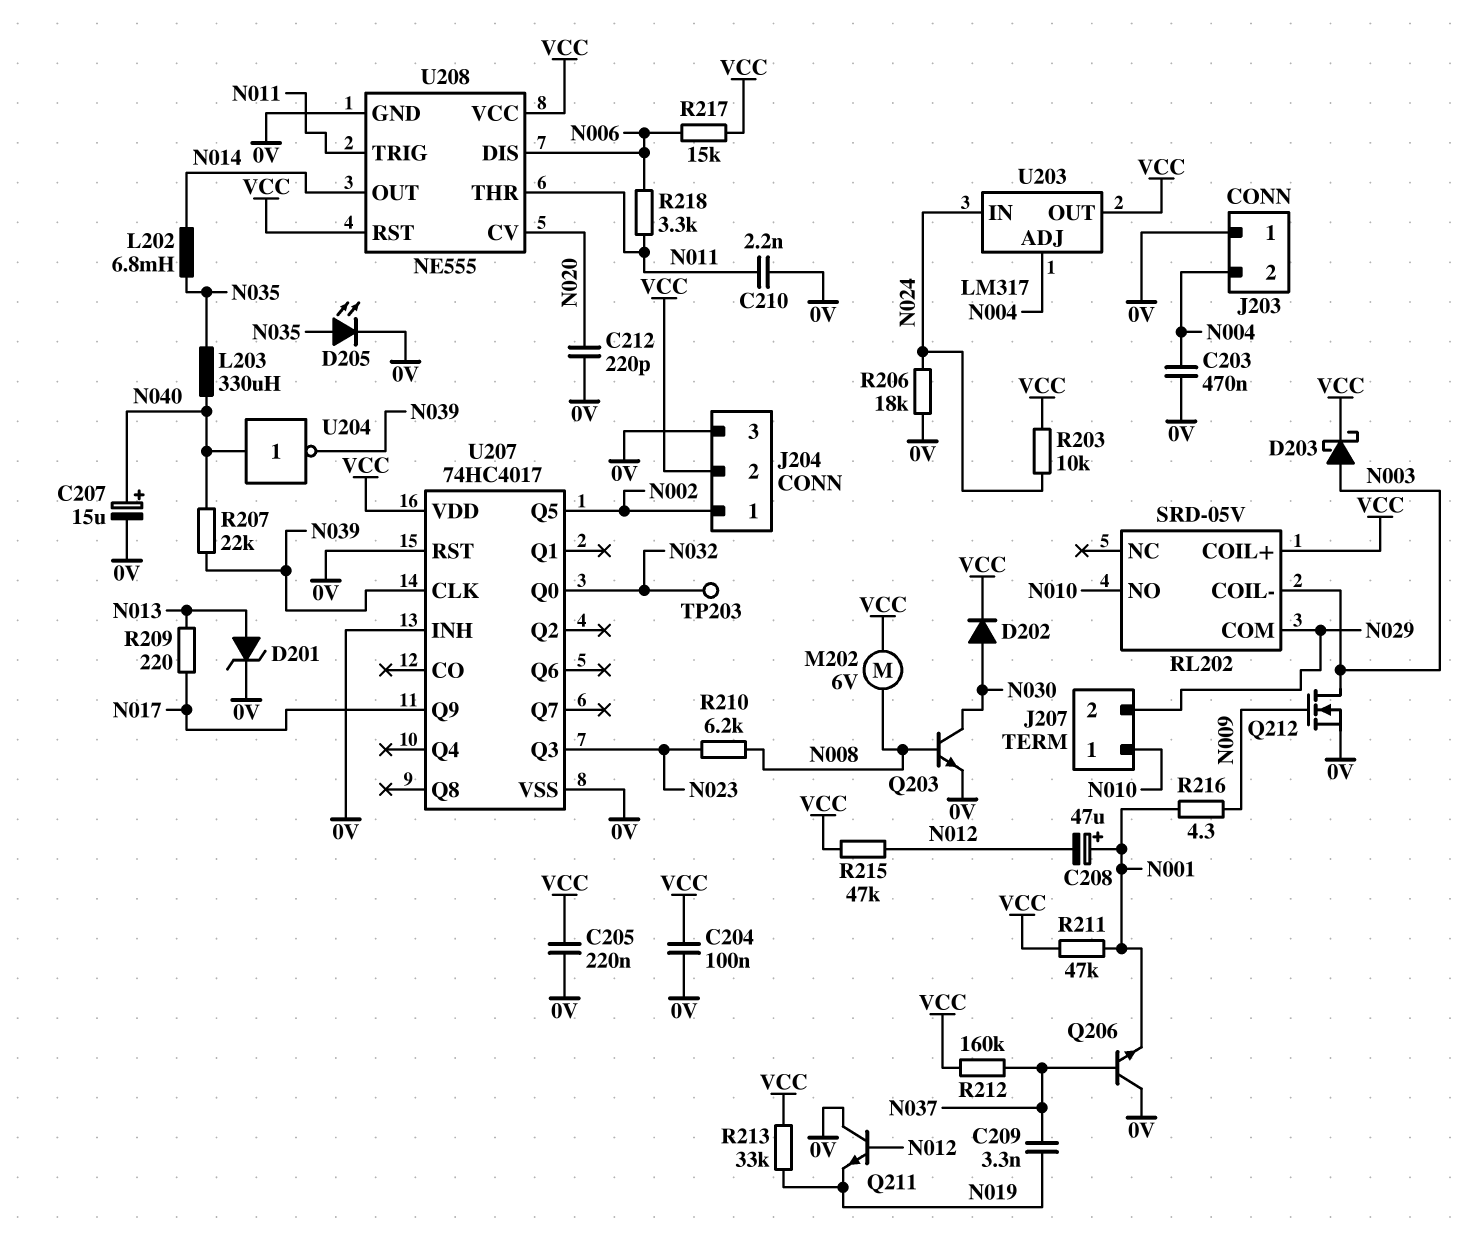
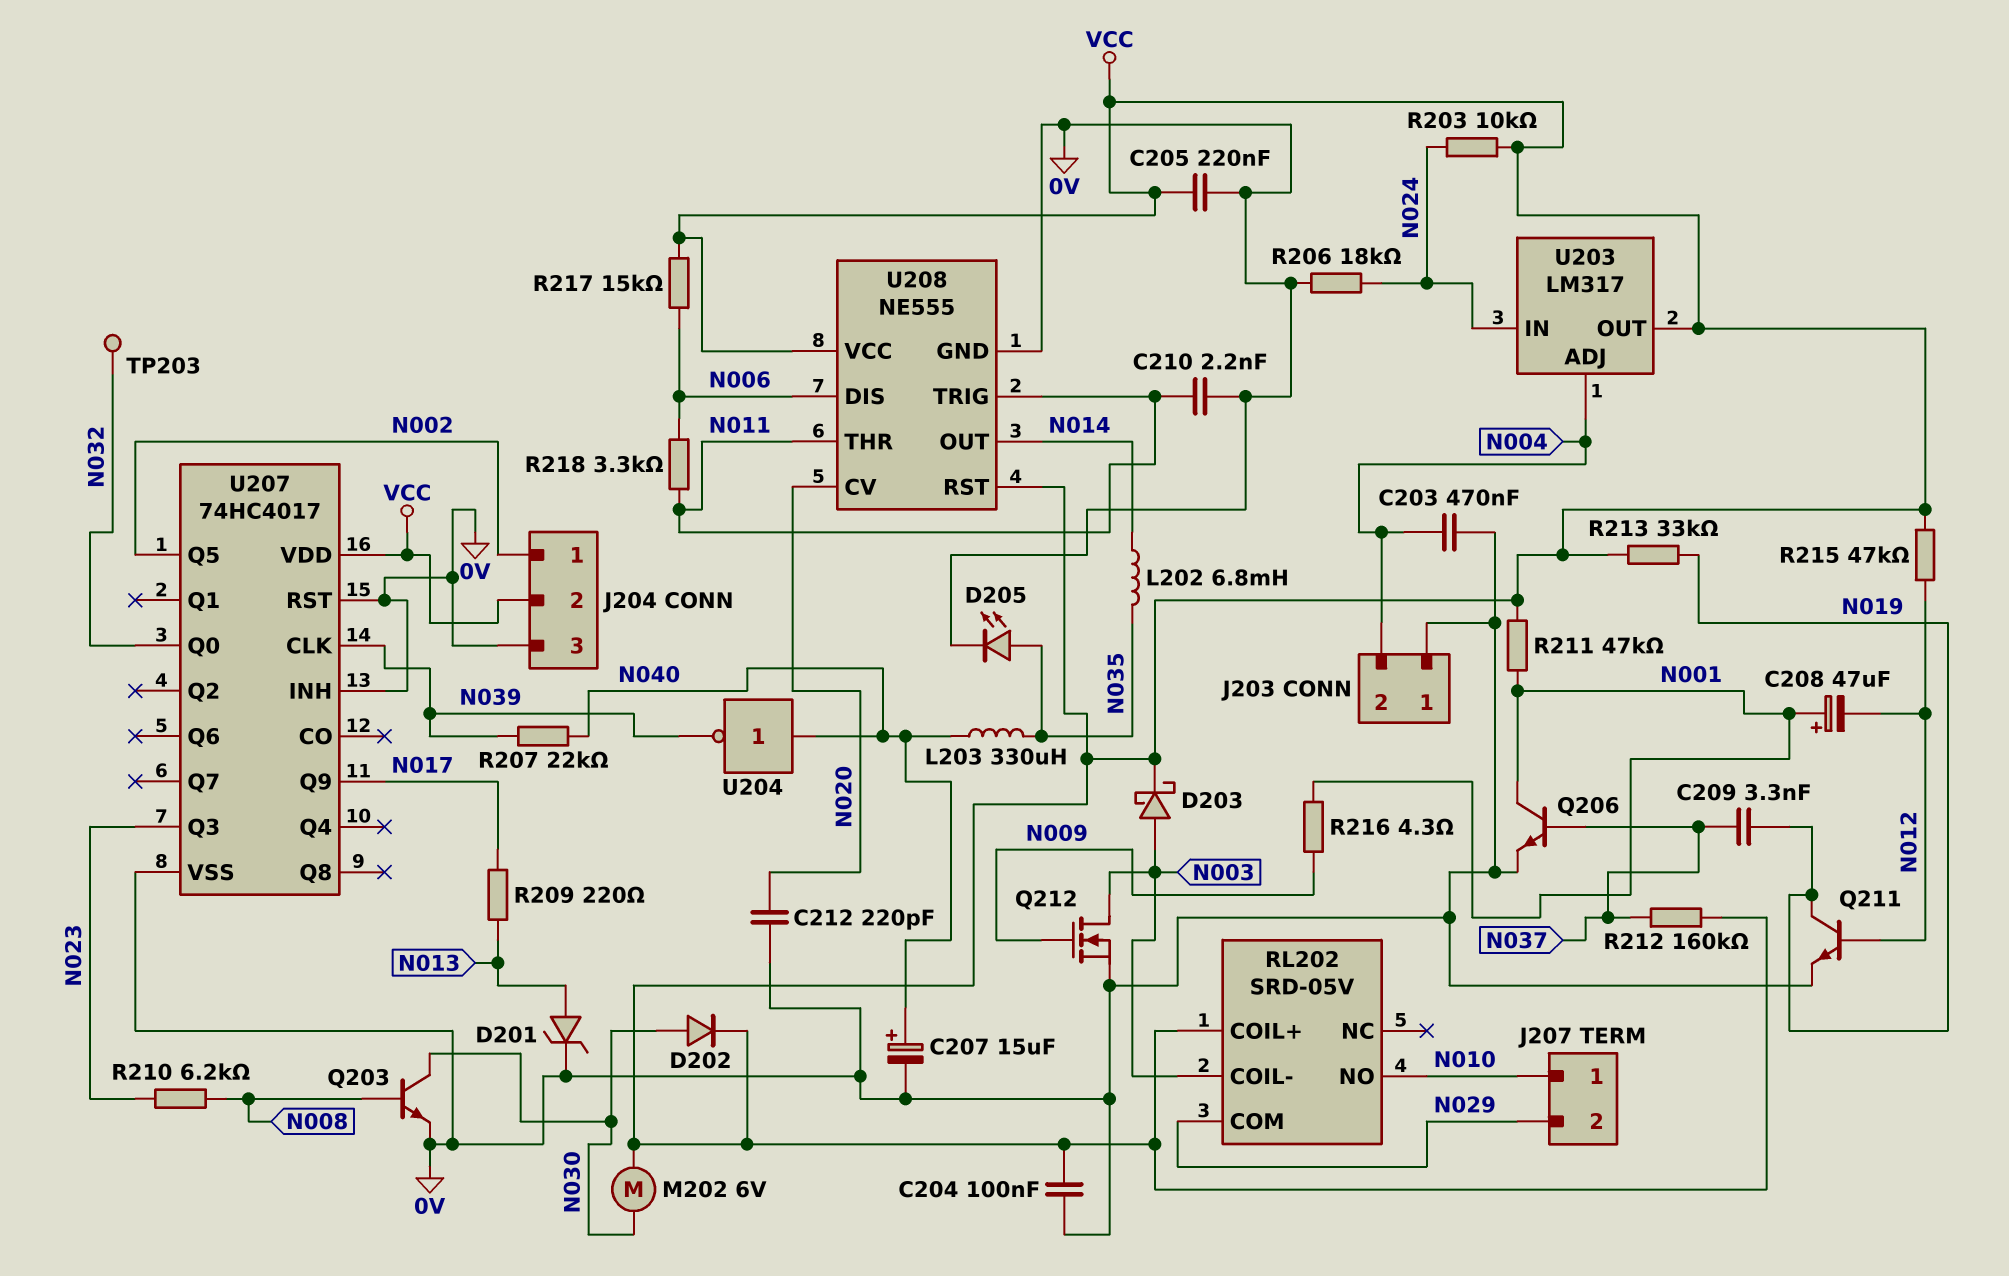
M202: motor 6V (N008, VCC) -> motor 6V (N030, VCC)
Q206: NPN (B N037, C 0V, E N001) -> NPN (B N037, C N001, E 0V)
Q211: NPN (B N012, C 0V, E N019) -> NPN (B N012, C N019, E 0V)

